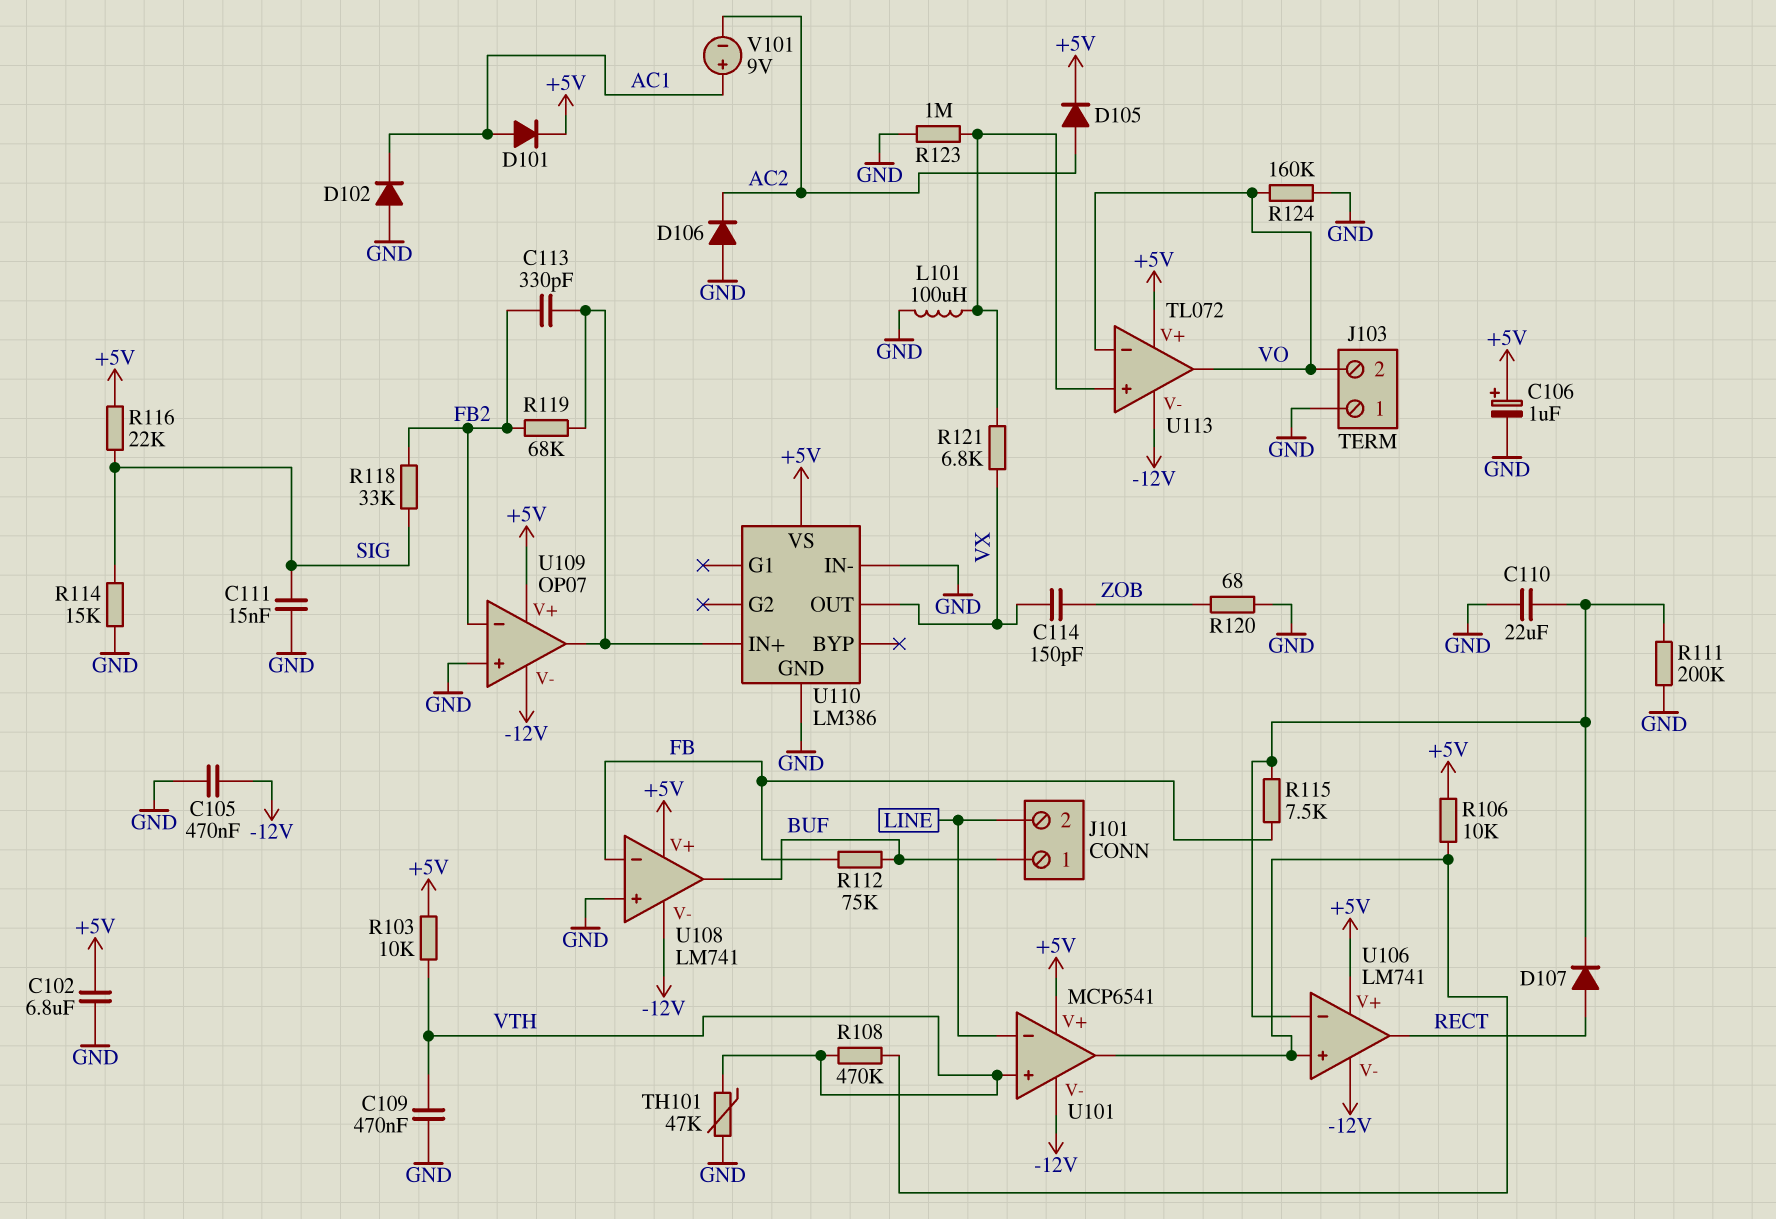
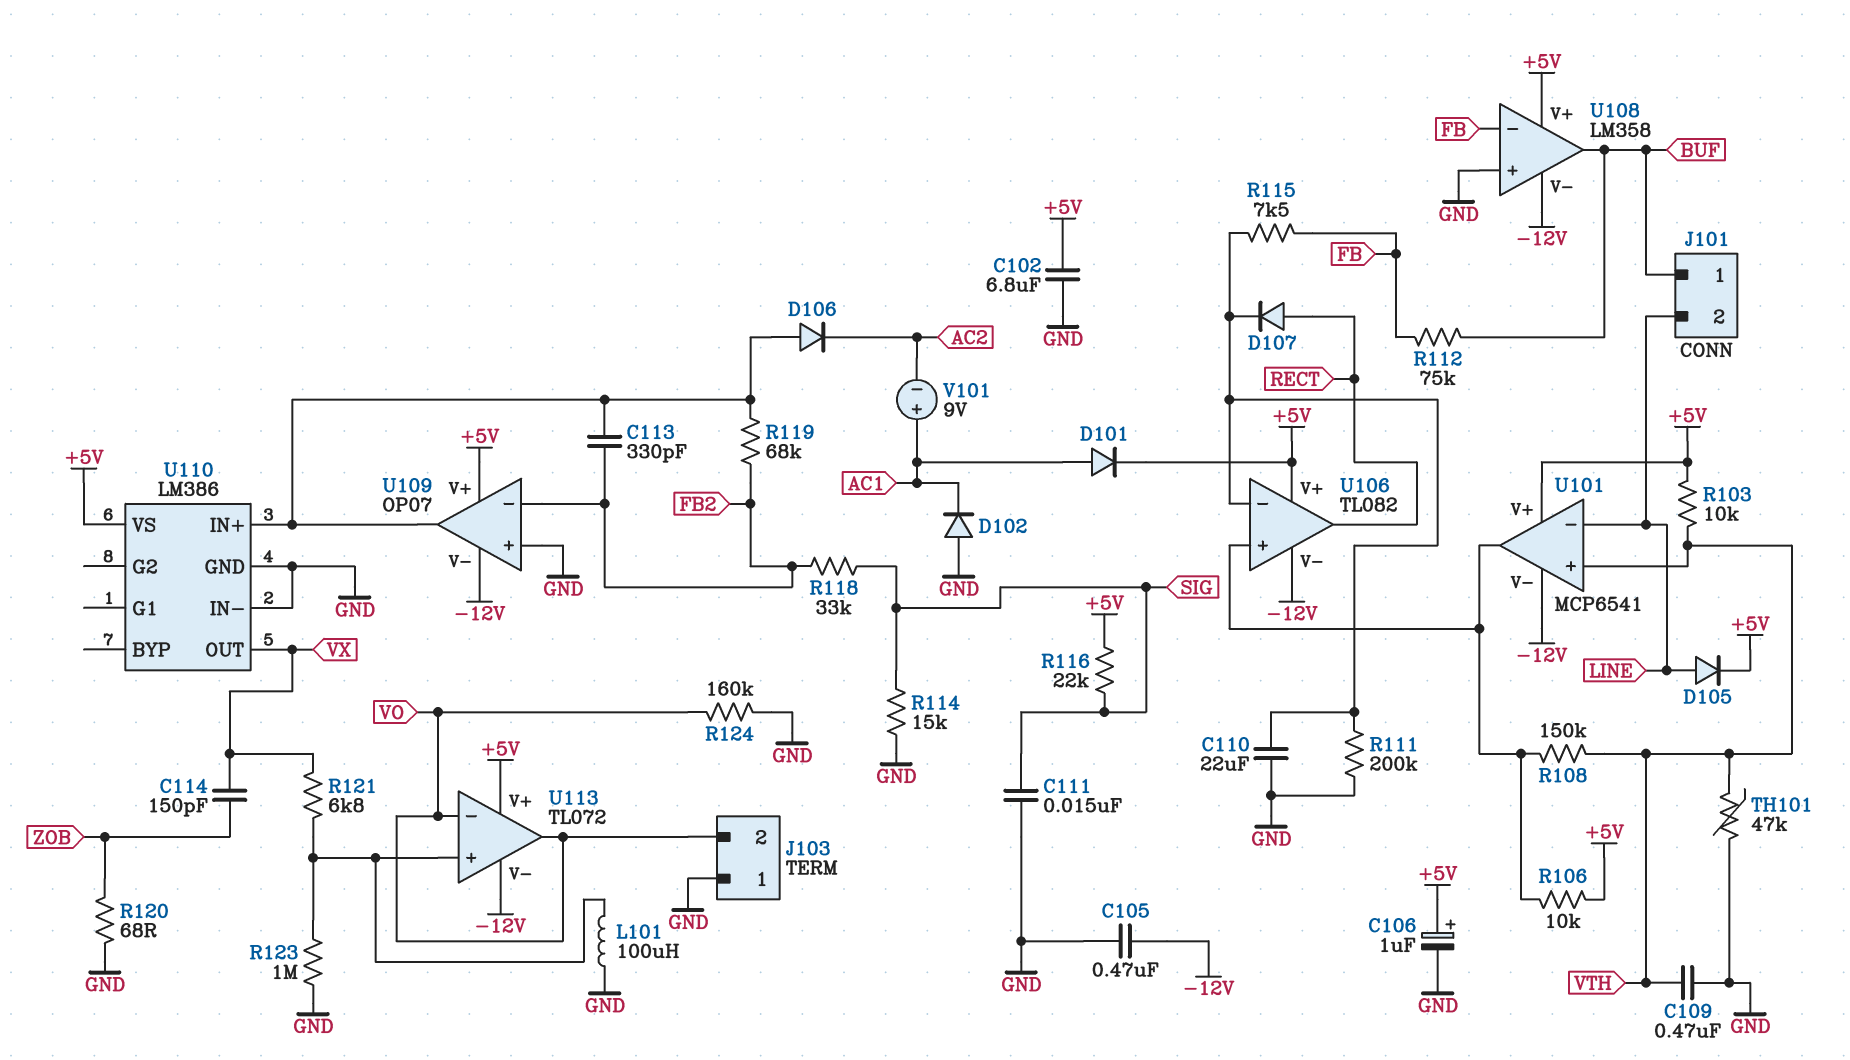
D105: diode (A AC2, K +5V) -> diode (A LINE, K +5V)
D106: diode (A GND, K AC2) -> diode (A U109/out, K AC2)
R108: 470k (U101/out, VTH) -> 150k (U101/out, VTH)
U106: LM741 -> TL082
U108: LM741 -> LM358

